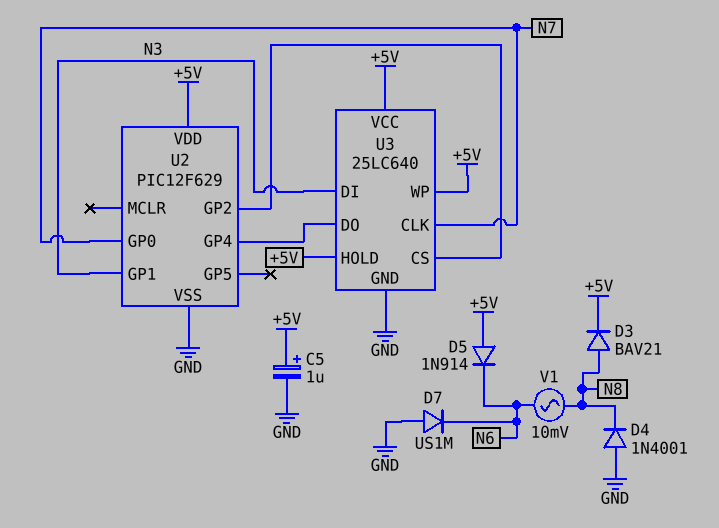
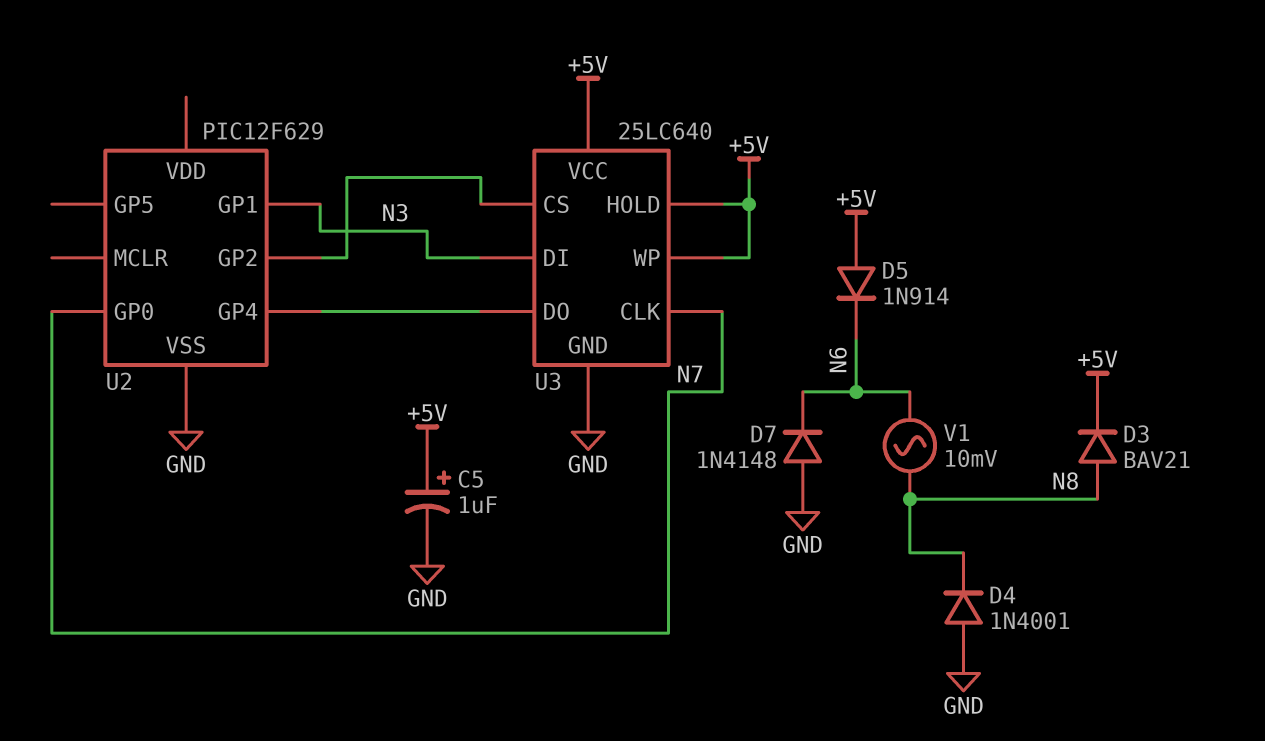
D7: diode US1M (A GND, K N6) -> diode 1N4148 (A GND, K N6)
U2 pin VDD: +5V -> none

